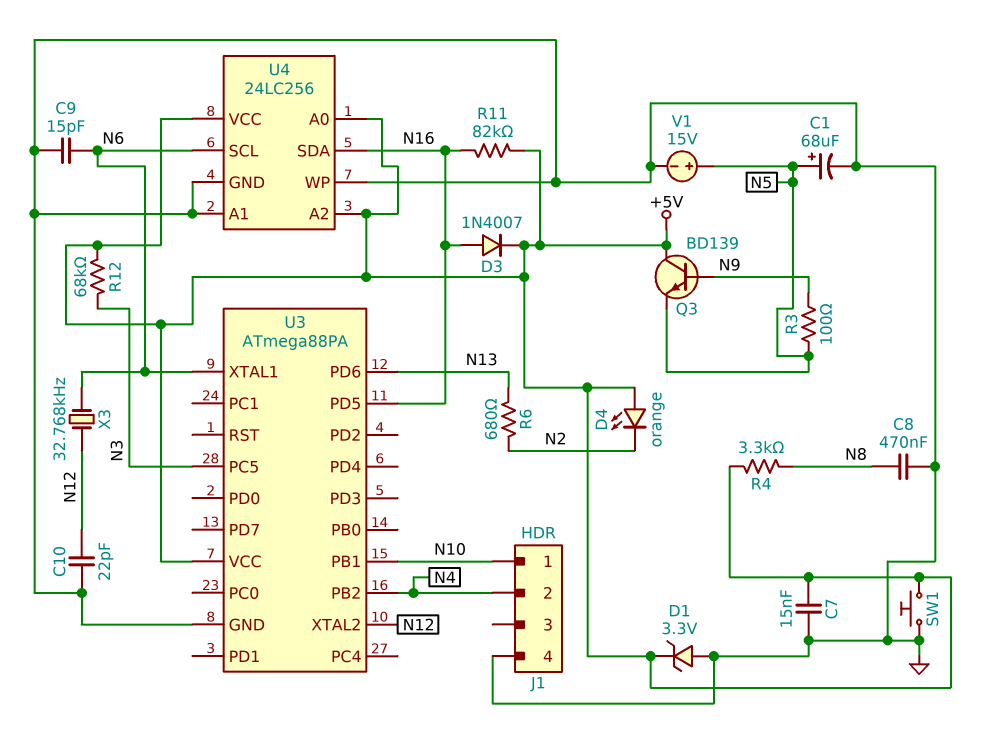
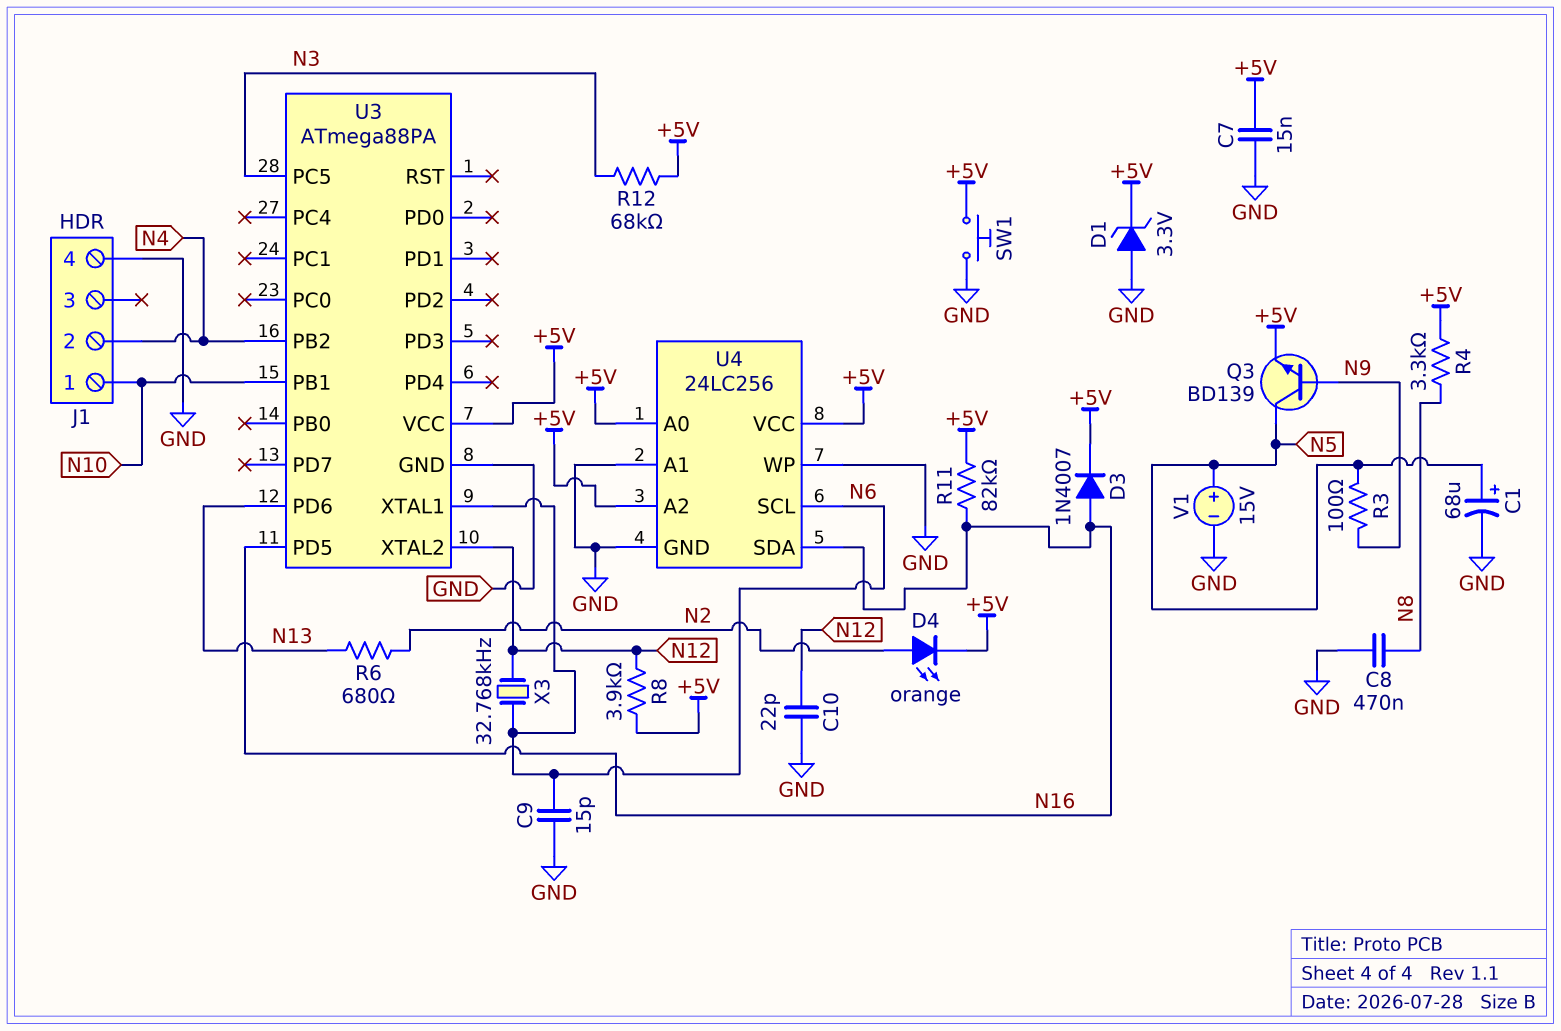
D4: LED orange (A +5V, K N2) -> LED orange (A N2, K +5V)
Q3: NPN BD139 (B N9, C +5V, E N5) -> NPN BD139 (B N9, C N5, E +5V)
R8: none -> 3.9k (+5V, N12)

